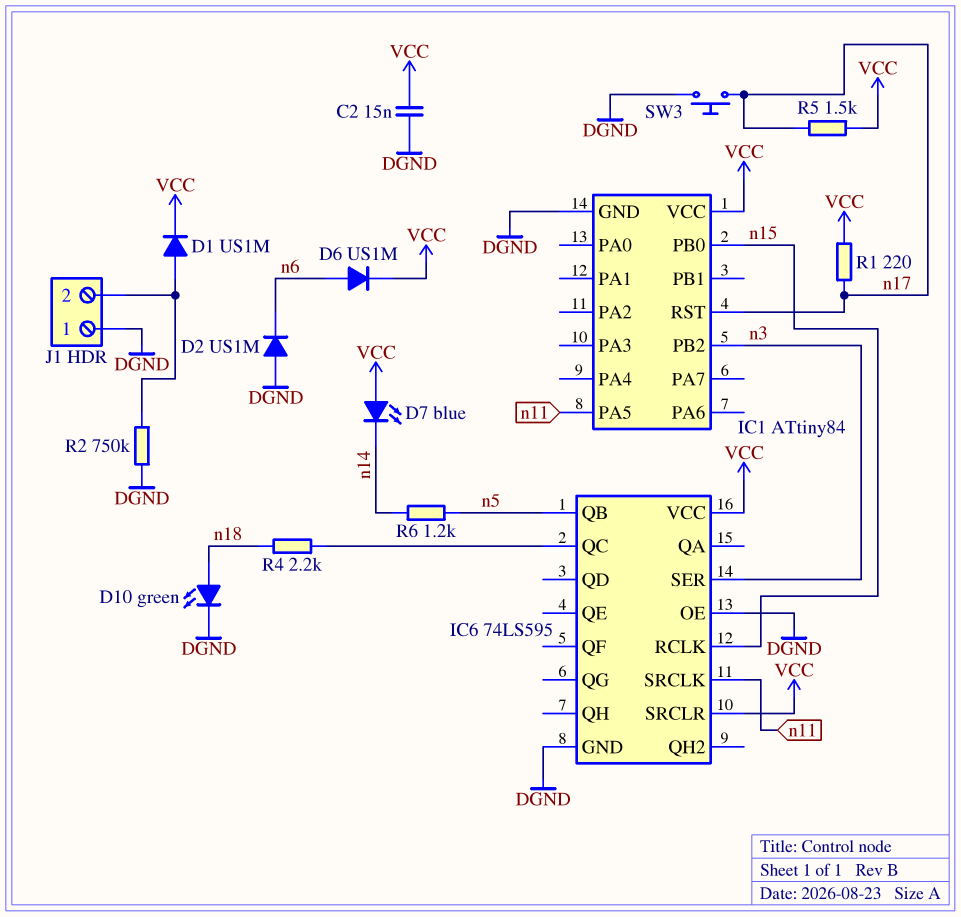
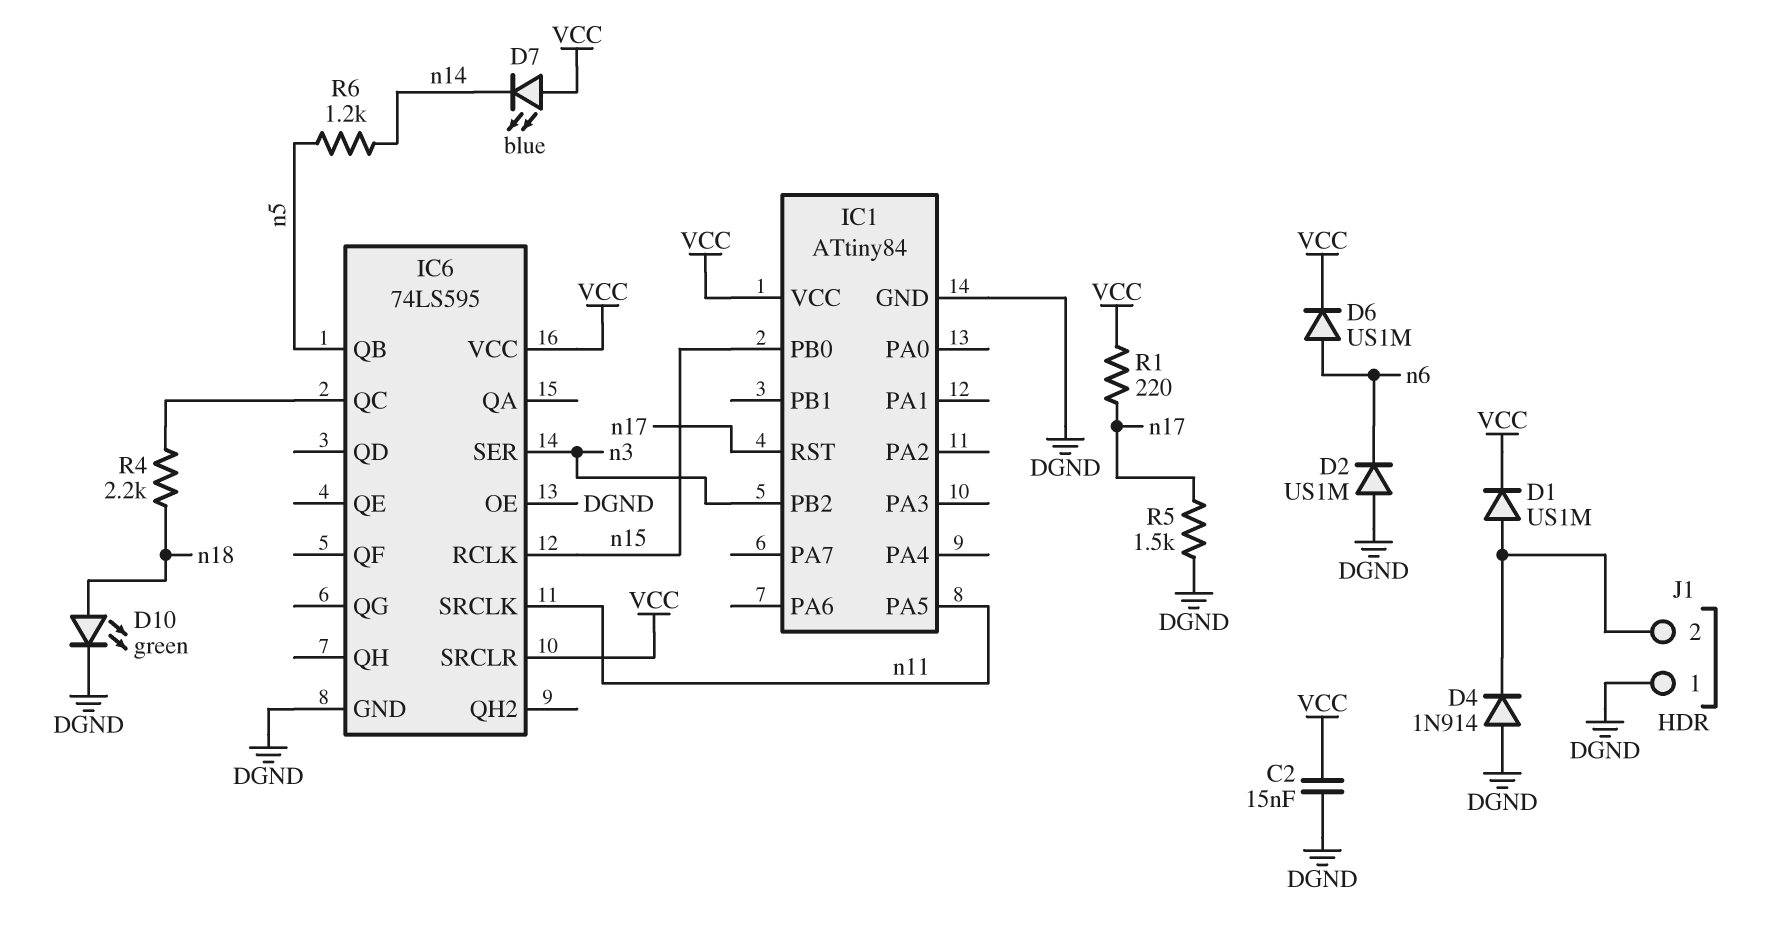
D4: none -> diode 1N914 (A DGND, K J1/2)
R2: 750k (DGND, J1/2) -> none
R5: 1.5k (VCC, n17) -> 1.5k (DGND, n17)
SW3: button (DGND, n17) -> none

